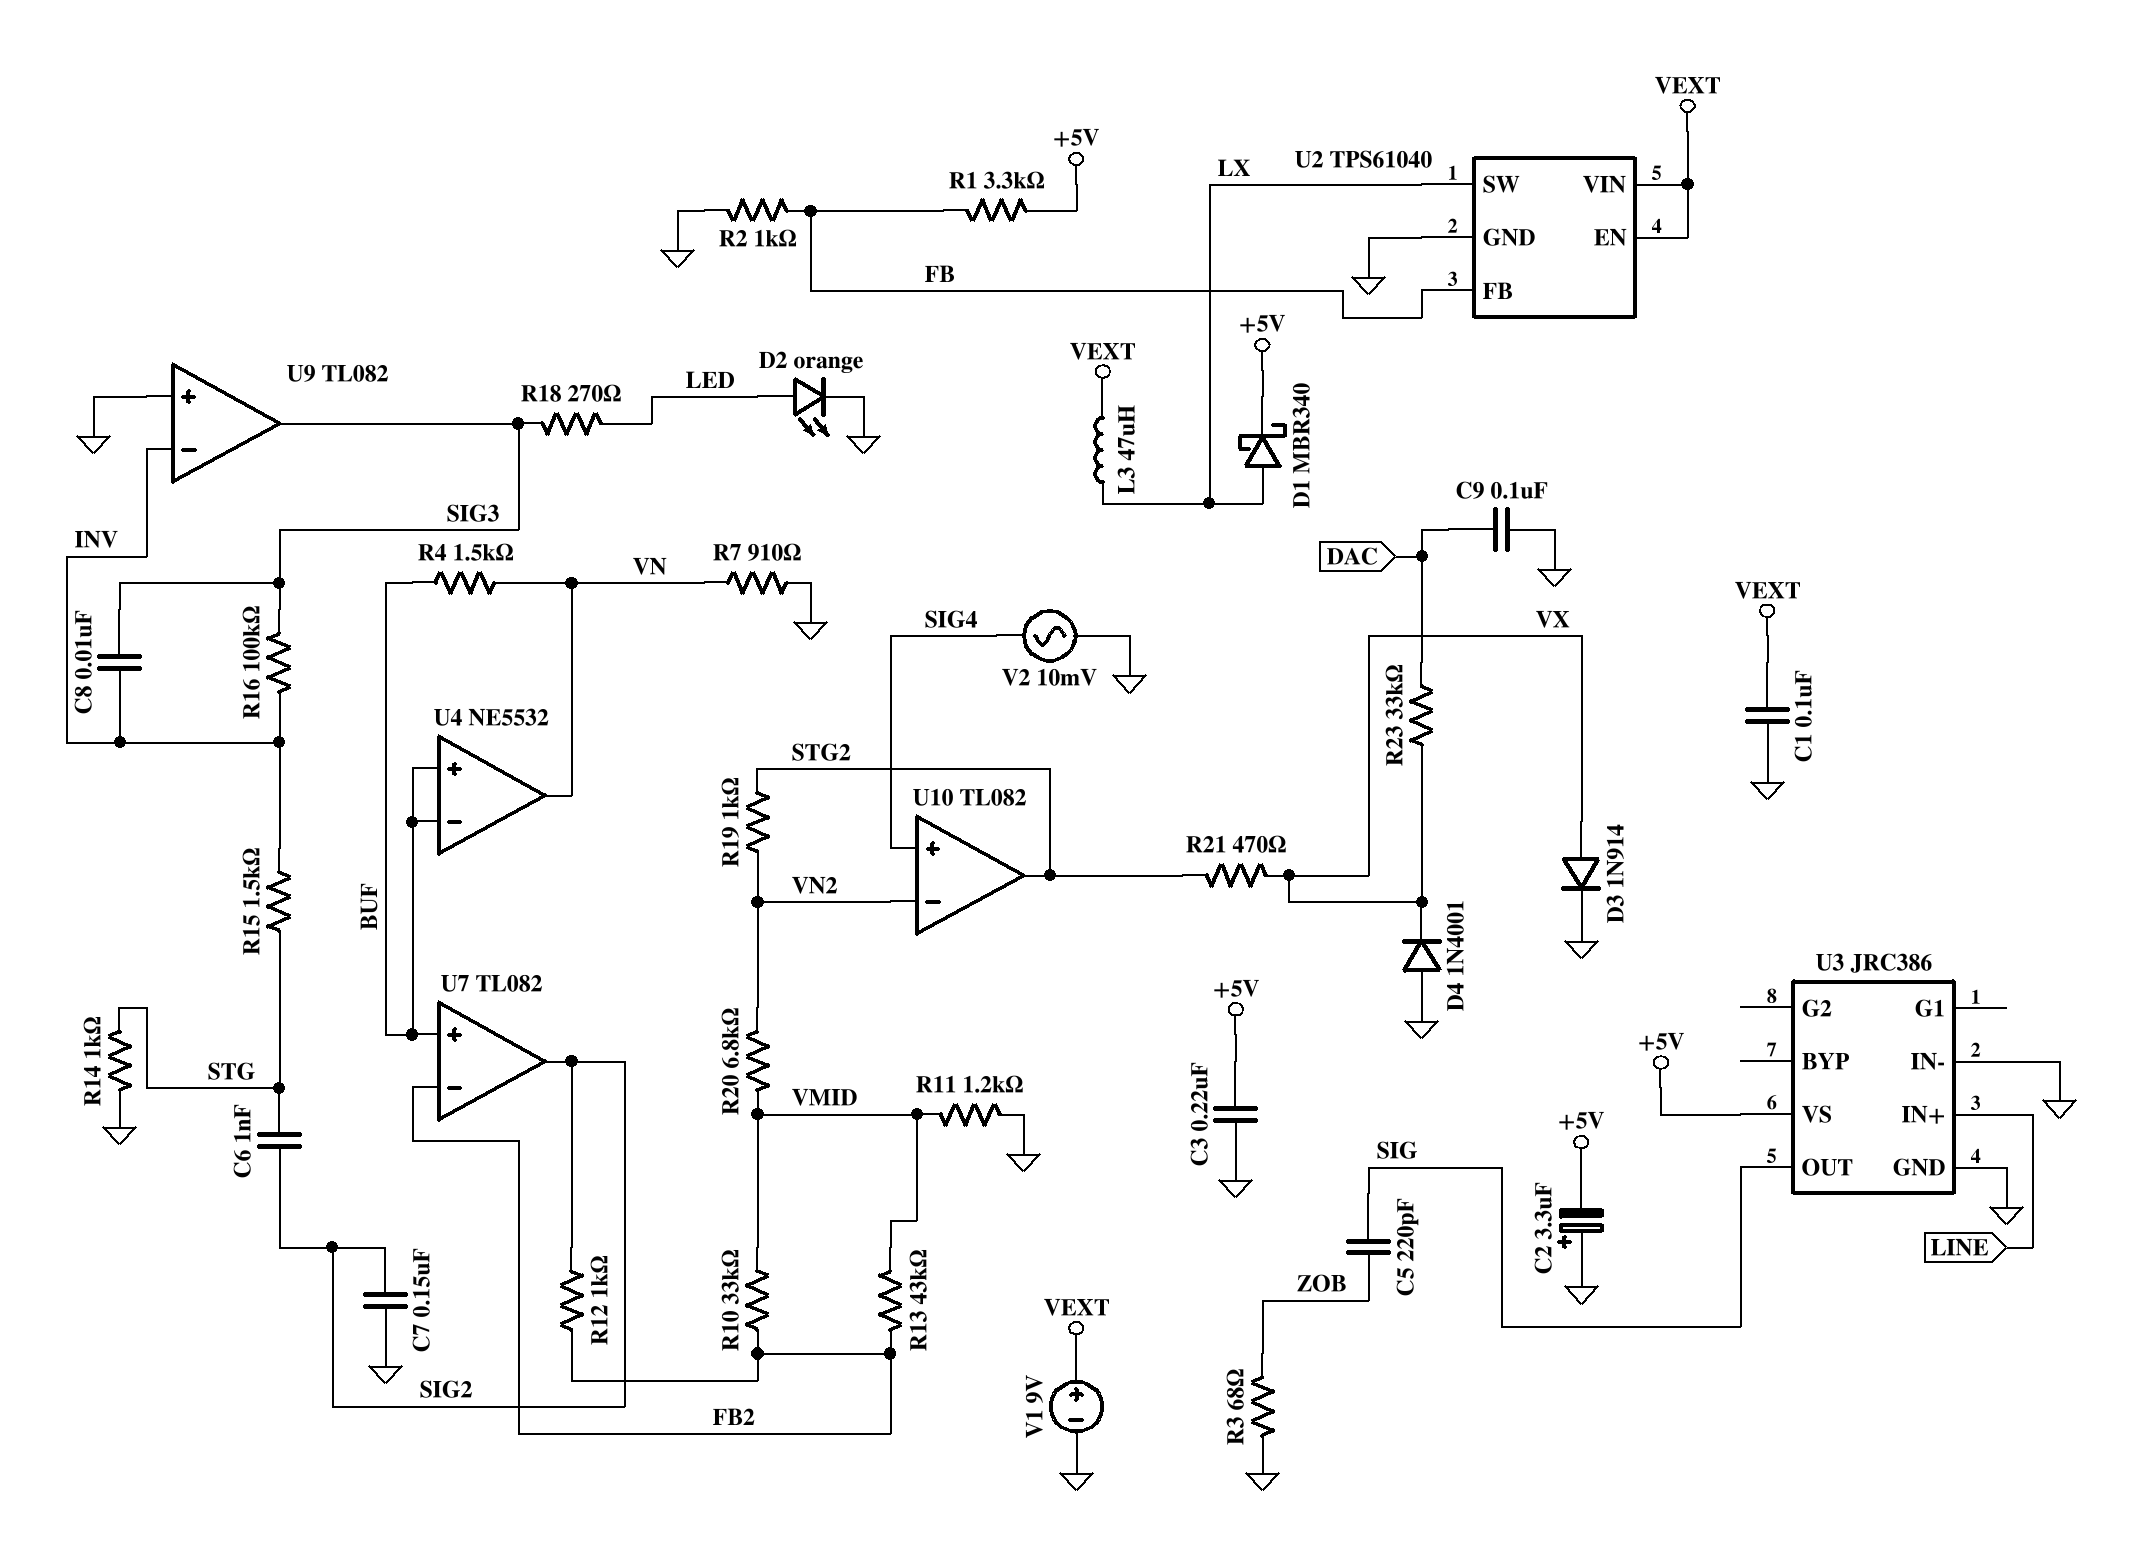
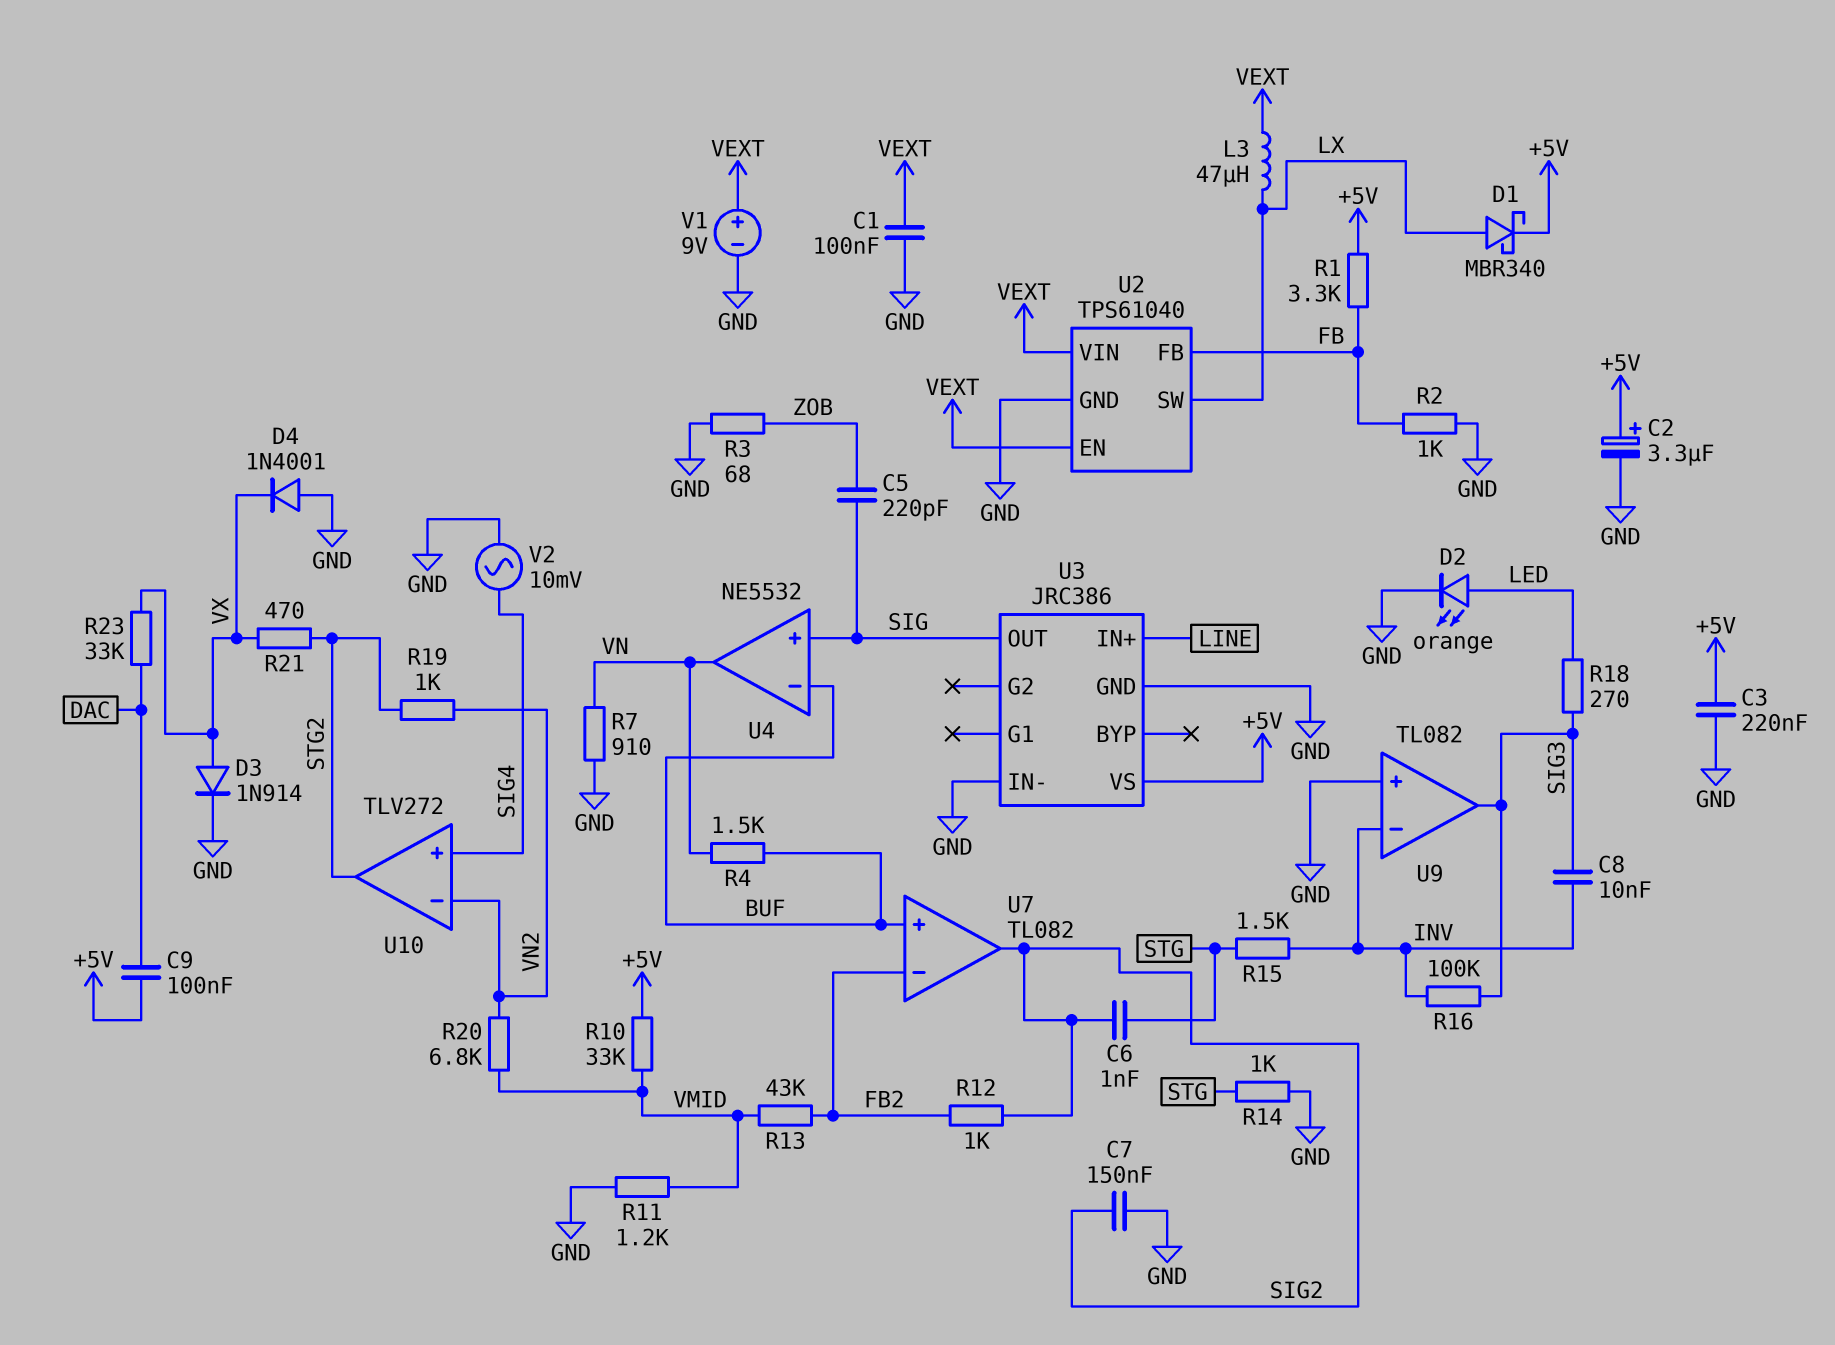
C2: 3.3uF (plus GND, minus +5V) -> 3.3uF (plus +5V, minus GND)
C9: 100nF (DAC, GND) -> 100nF (+5V, DAC)
R10: 33k (FB2, VMID) -> 33k (+5V, VMID)
U4 pin in+: BUF -> SIG
U10: TL082 -> TLV272

